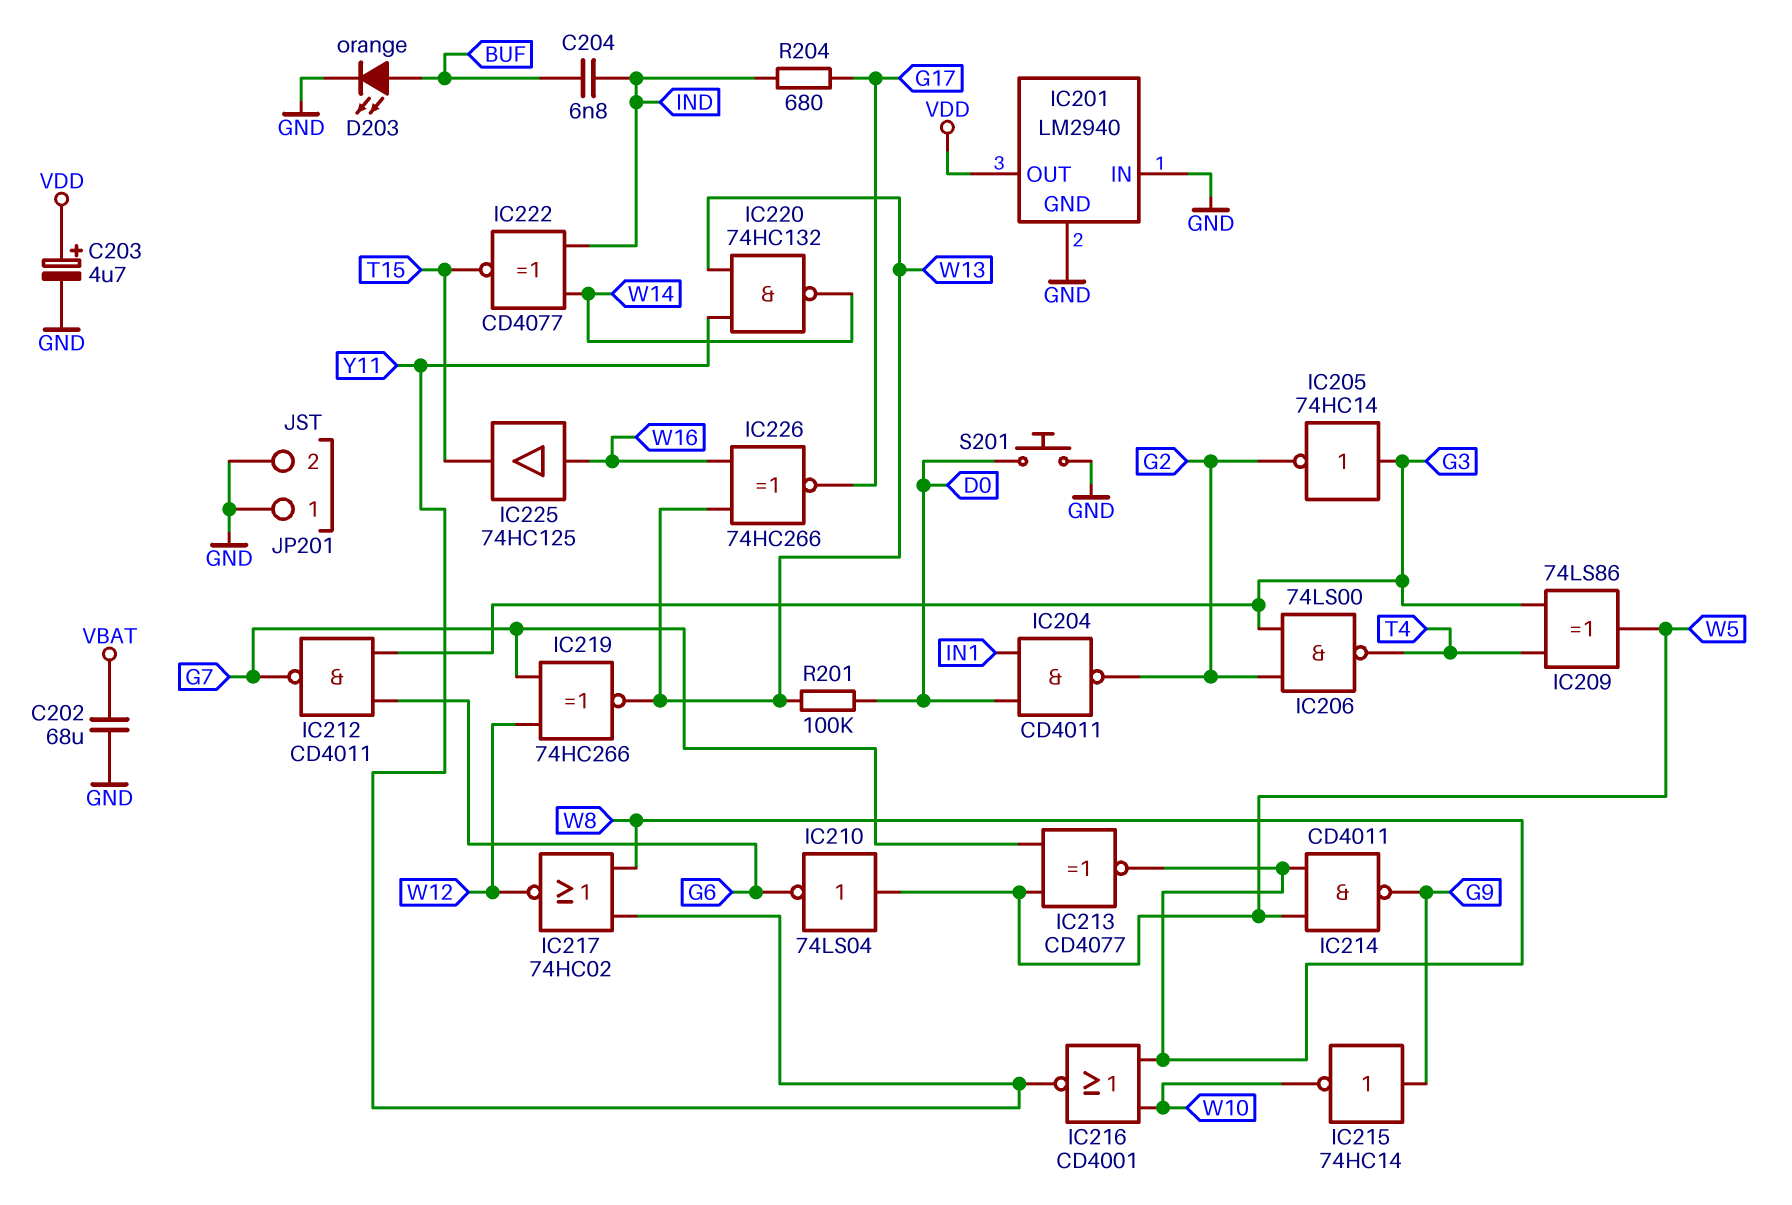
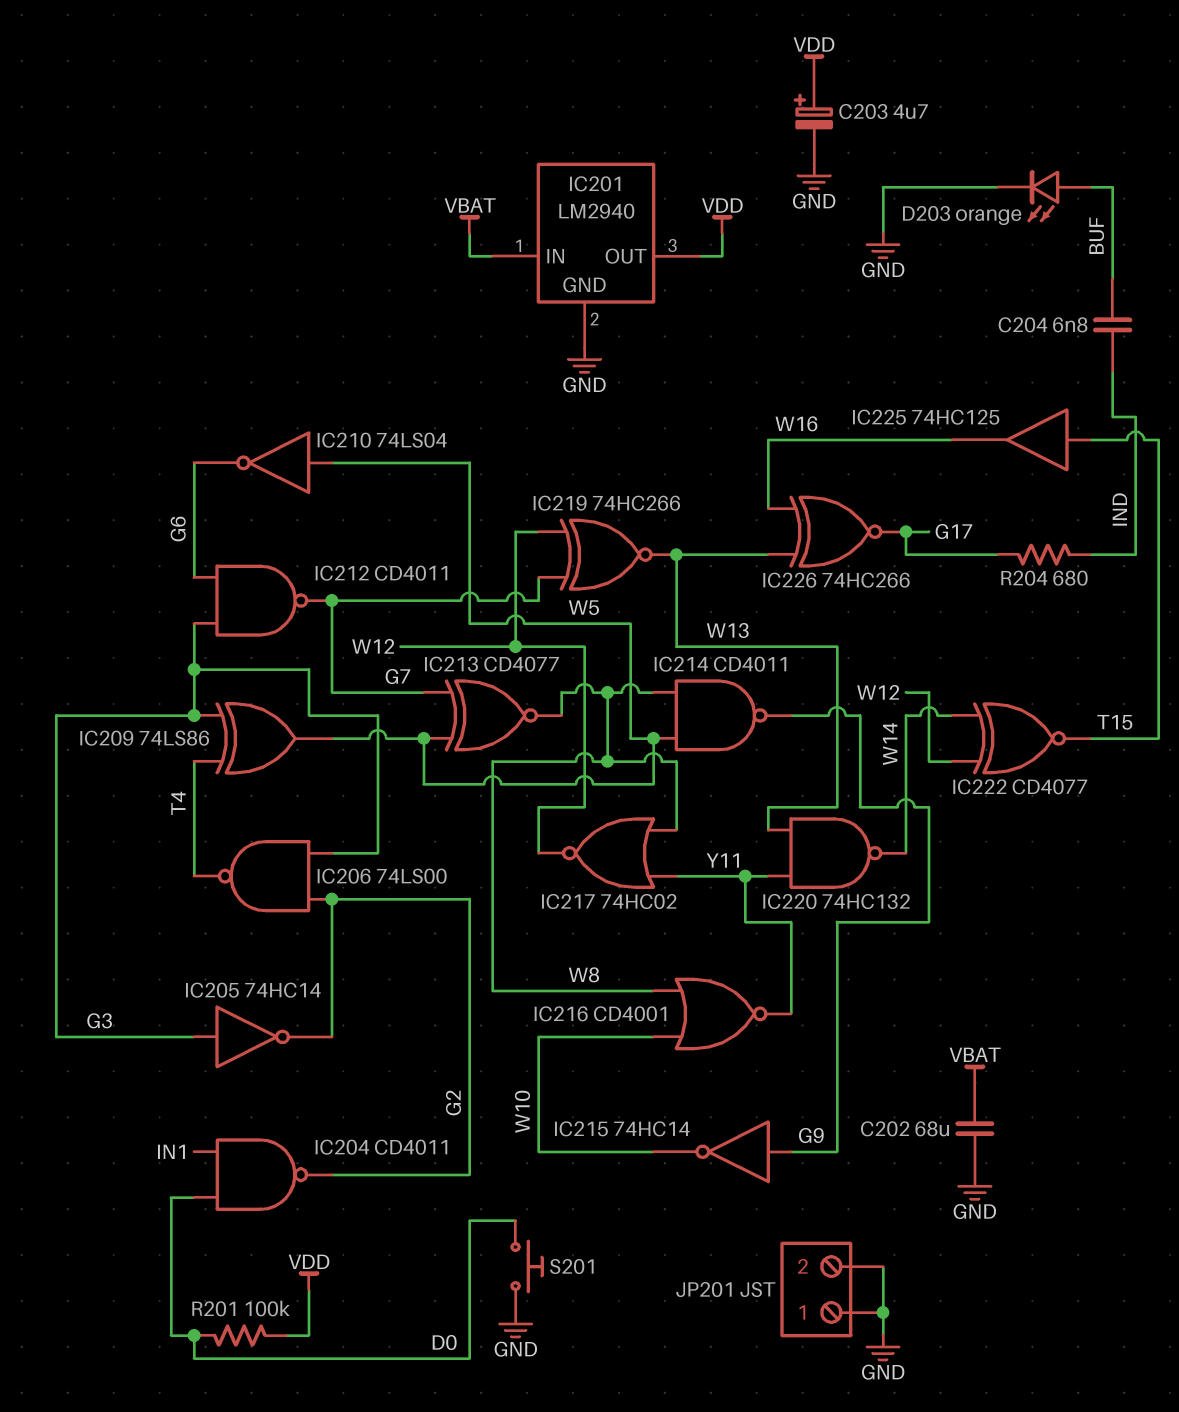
IC201 pin IN: GND -> VBAT
IC222: XNOR CD4077 (in IND, in W14, out T15) -> XNOR CD4077 (in W12, in W14, out T15)
IC225: buffer 74HC125 (in W16, out T15) -> buffer 74HC125 (in T15, out W16)
R201: 100k (D0, W13) -> 100k (D0, VDD)

